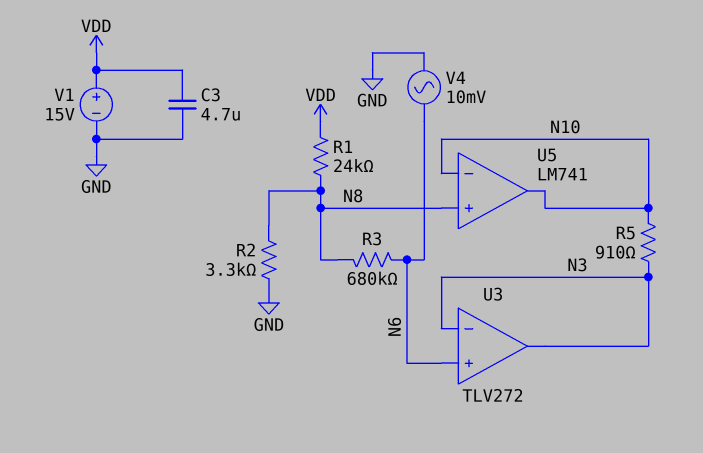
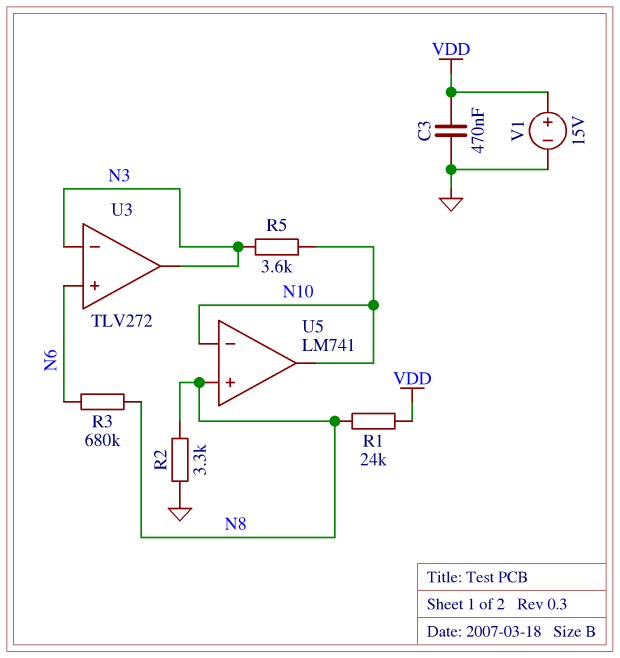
C3: 4.7uF (GND, VDD) -> 470nF (GND, VDD)
R5: 910 (N3, N10) -> 3.6k (N3, N10)
V4: AC 10mV (GND, N6) -> none

